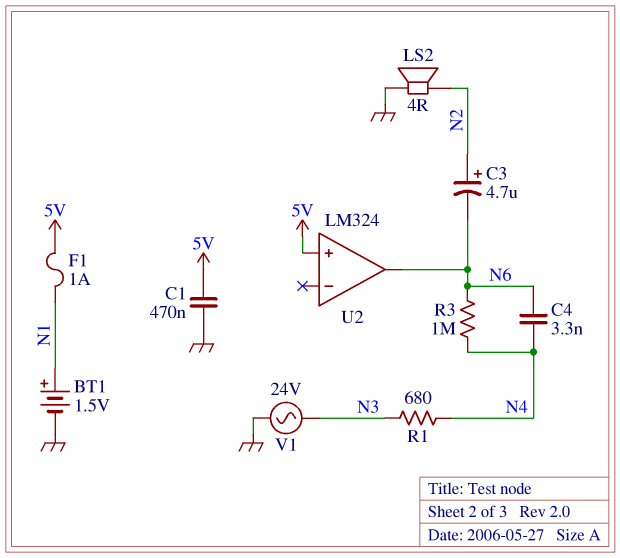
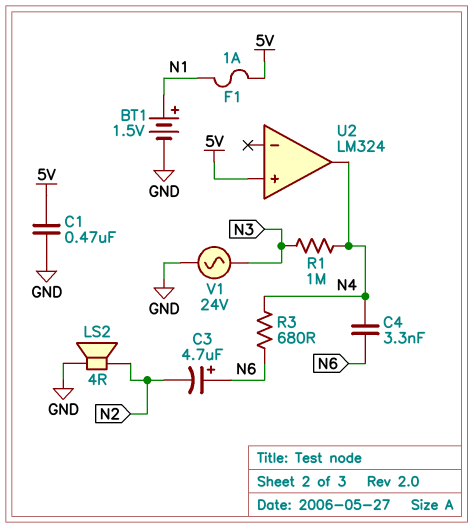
C3: 4.7uF (plus N2, minus N6) -> 4.7uF (plus N6, minus N2)
R1: 680 (N3, N4) -> 1M (N3, N4)
R3: 1M (N4, N6) -> 680 (N4, N6)
U2 pin out: N6 -> N4

